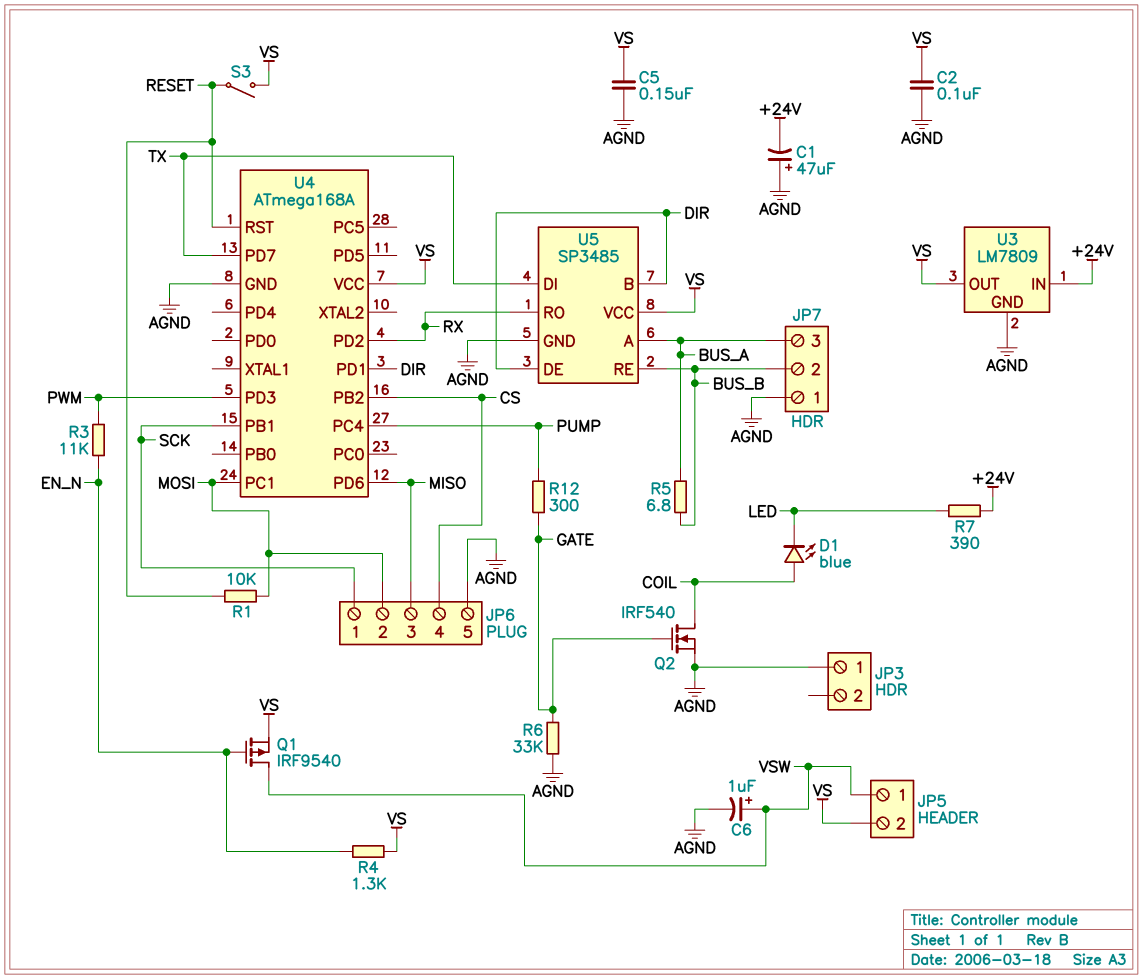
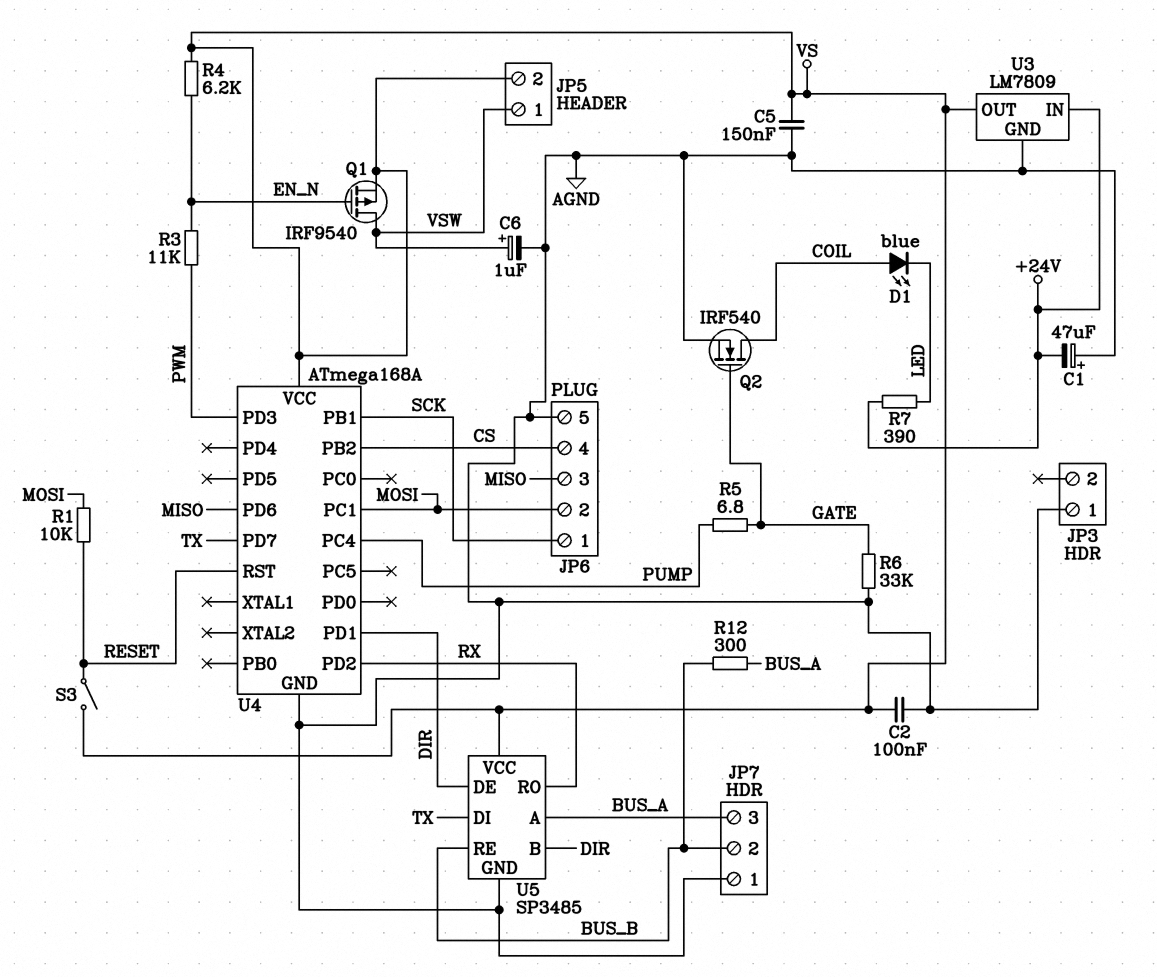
R4: 1.3k (EN_N, VS) -> 6.2k (EN_N, VS)
R5: 6.8 (BUS_A, BUS_B) -> 6.8 (GATE, PUMP)
R12: 300 (GATE, PUMP) -> 300 (BUS_A, BUS_B)

